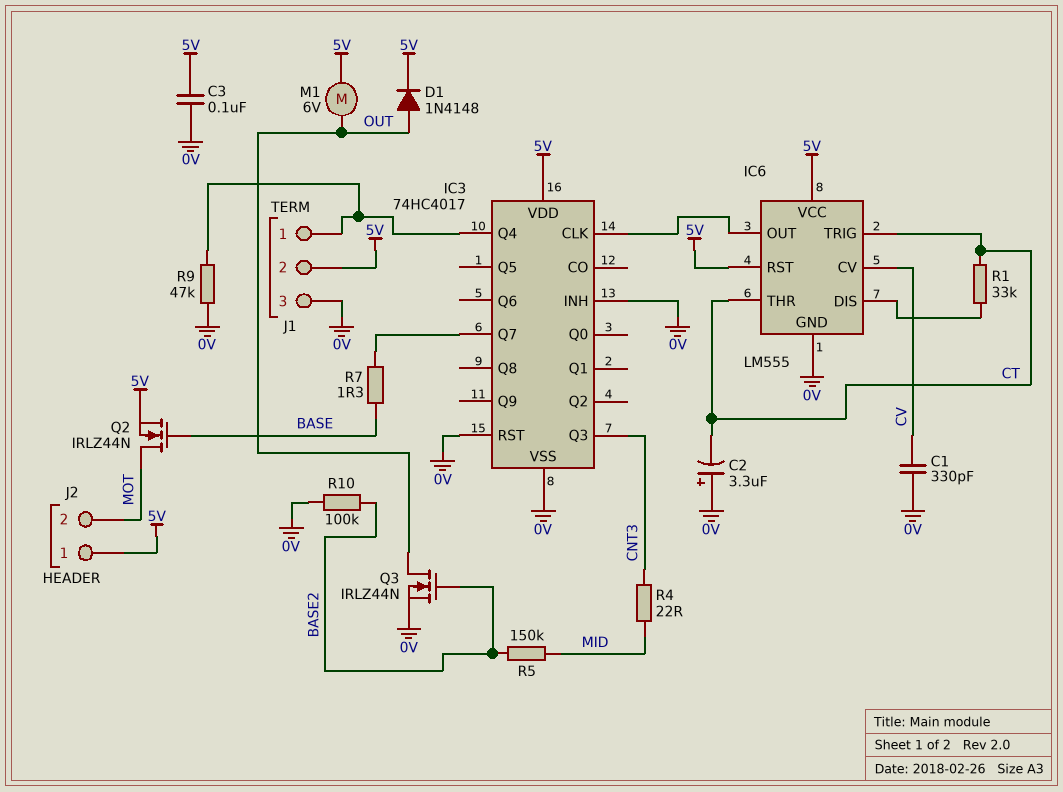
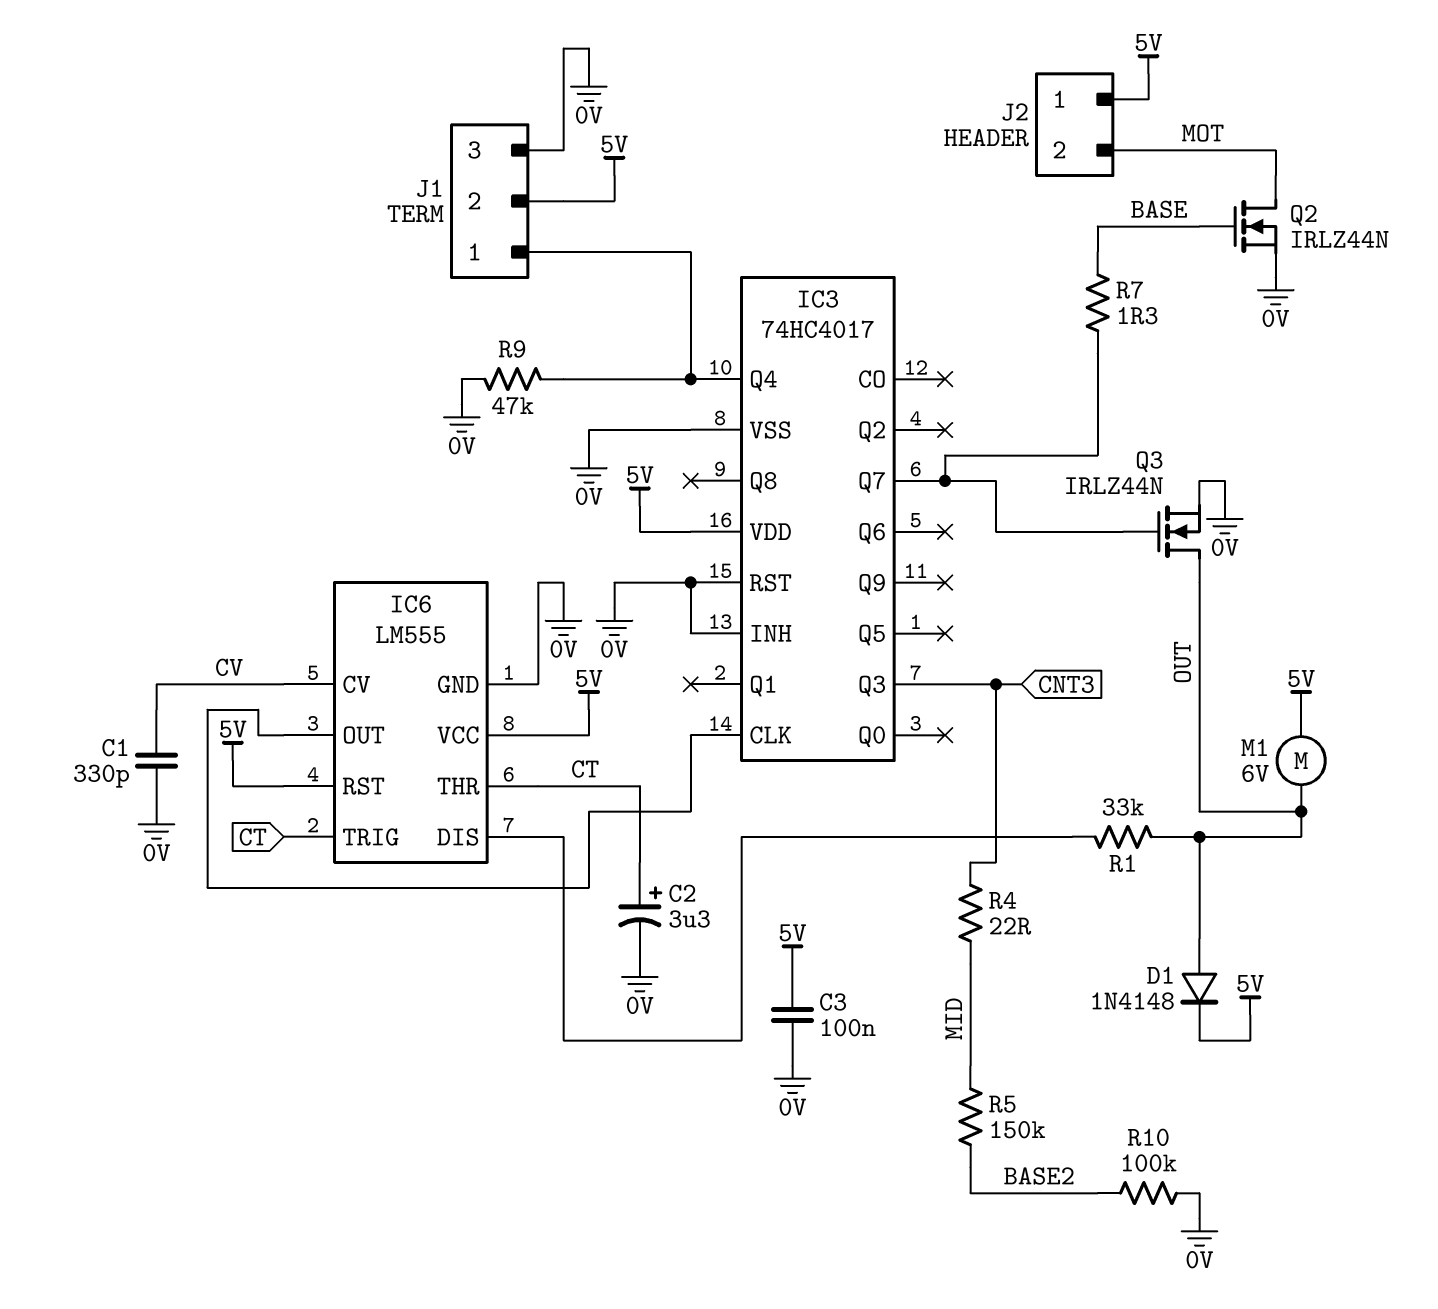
C2: 3.3uF (plus 0V, minus CT) -> 3.3uF (plus CT, minus 0V)
Q2: NMOS IRLZ44N (G BASE, D MOT, S 5V) -> NMOS IRLZ44N (G BASE, D MOT, S 0V)
Q3: NMOS IRLZ44N (G BASE2, D OUT, S 0V) -> NMOS IRLZ44N (G IC3/Q7, D OUT, S 0V)
R1: 33k (CT, IC6/DIS) -> 33k (IC6/DIS, OUT)

